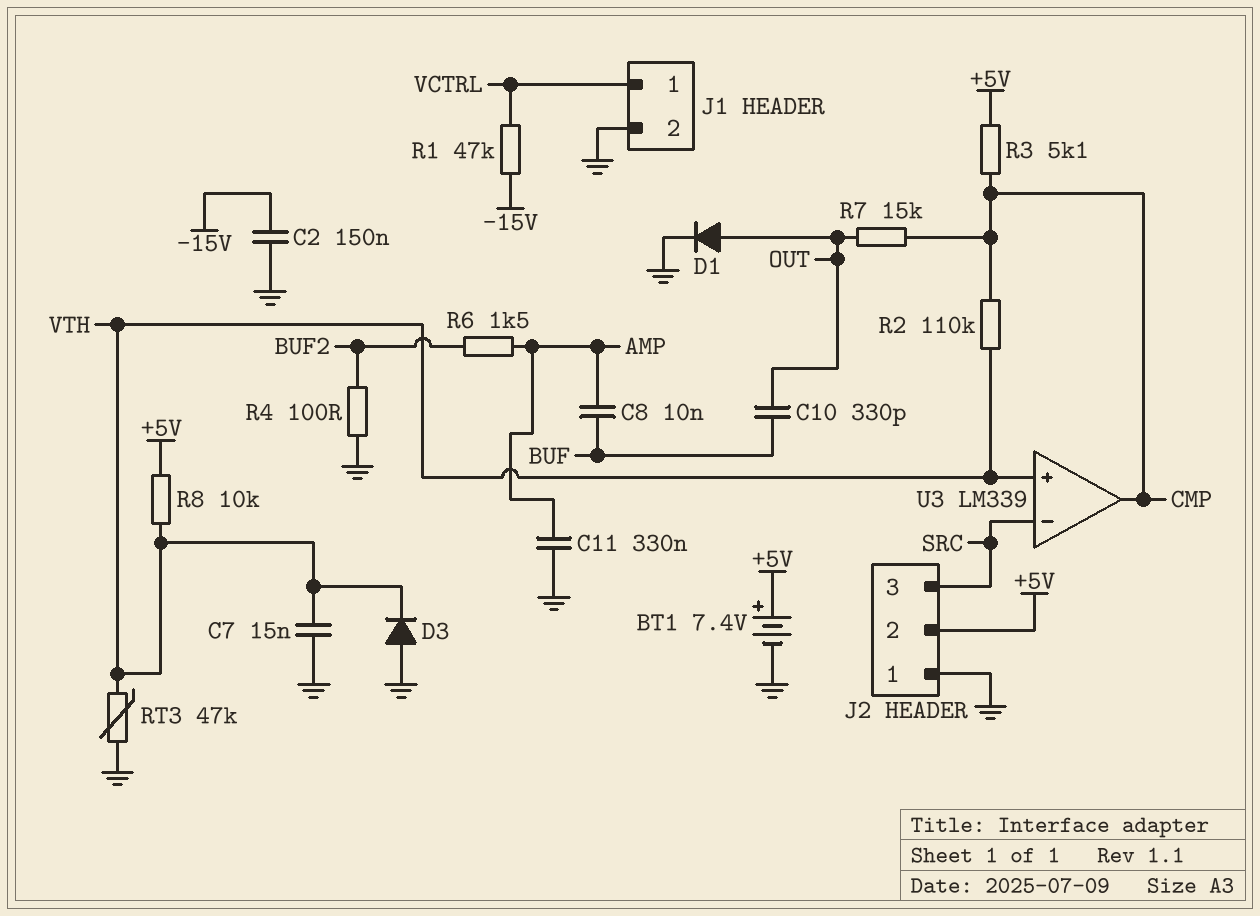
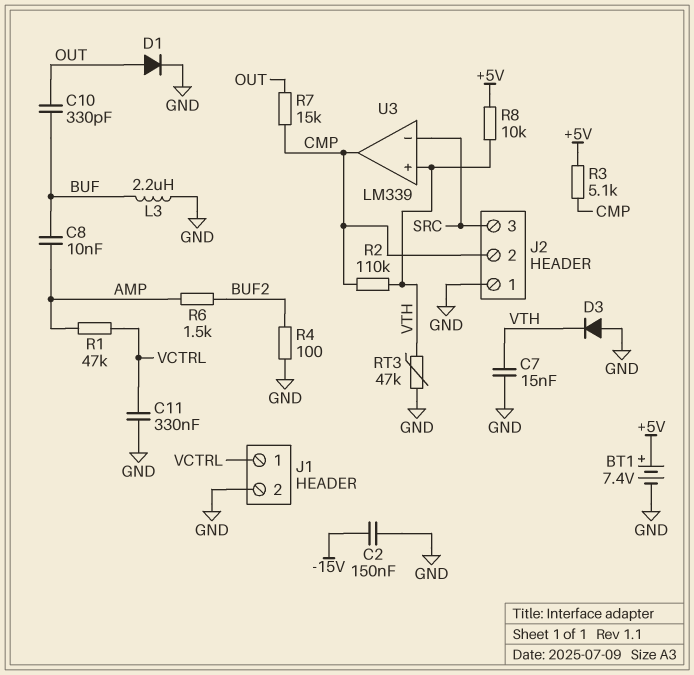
C11: 330nF (AMP, GND) -> 330nF (GND, VCTRL)
J2 pin 2: +5V -> CMP
L3: none -> 2.2uH (BUF, GND)
R1: 47k (-15V, VCTRL) -> 47k (AMP, VCTRL)

